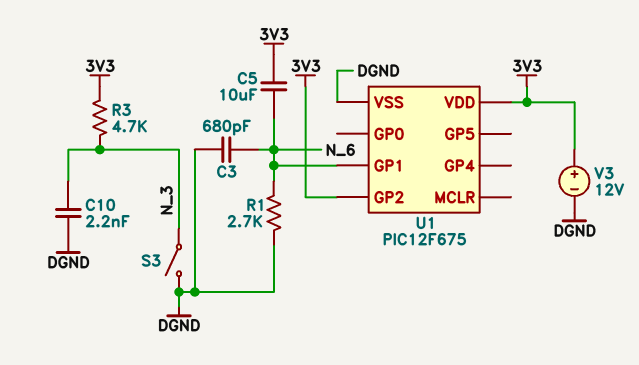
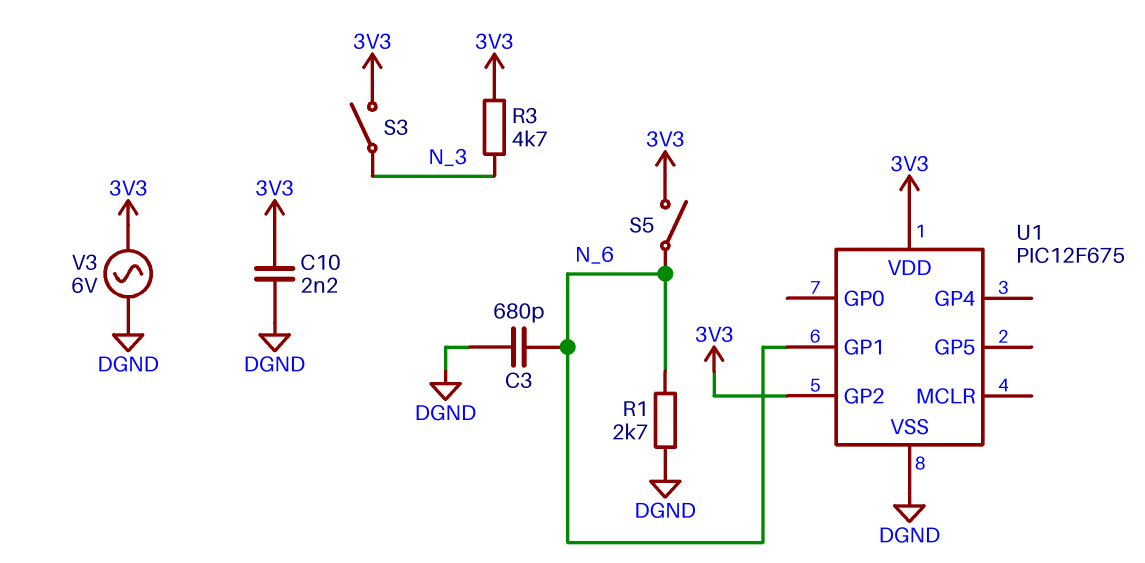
C5: 10uF (3V3, N_6) -> none
C10: 2.2nF (DGND, N_3) -> 2.2nF (3V3, DGND)
S3: switch (DGND, N_3) -> switch (3V3, N_3)
S5: none -> switch (3V3, N_6)
V3: 12V (plus 3V3, minus DGND) -> AC 6V (3V3, DGND)

